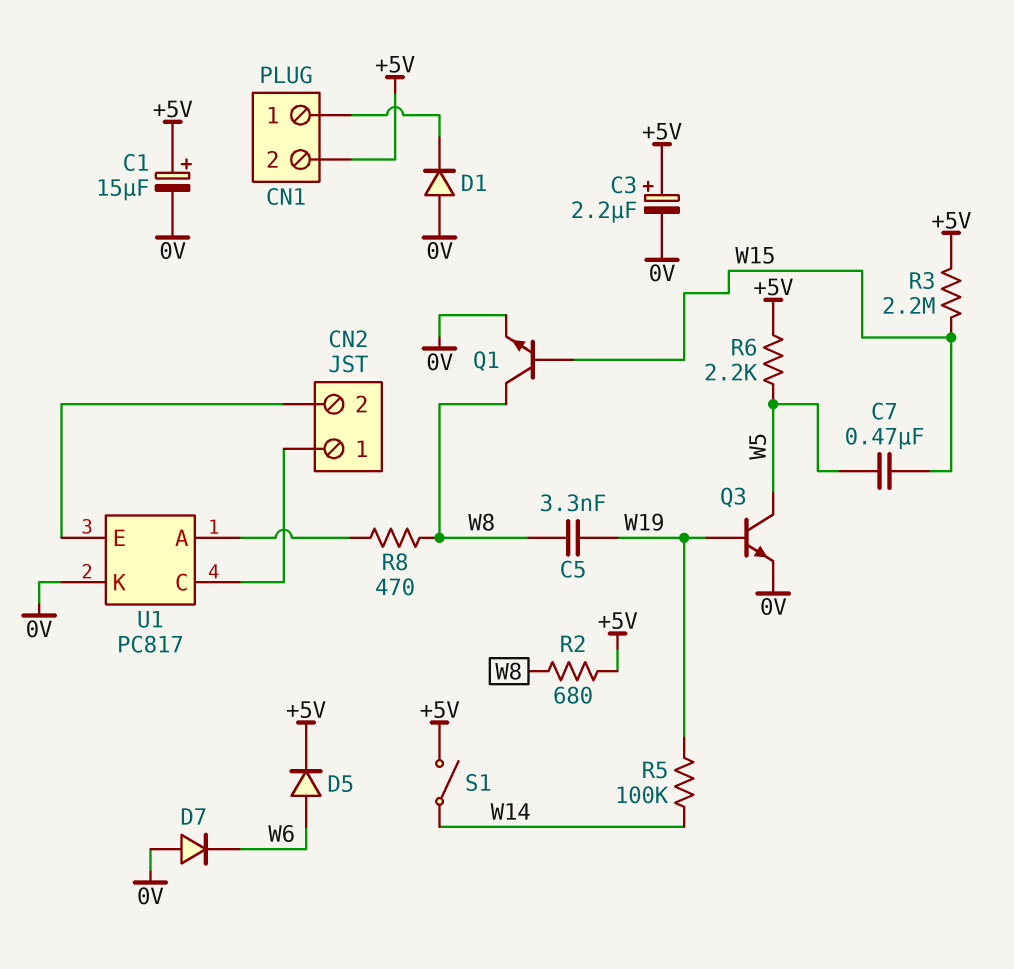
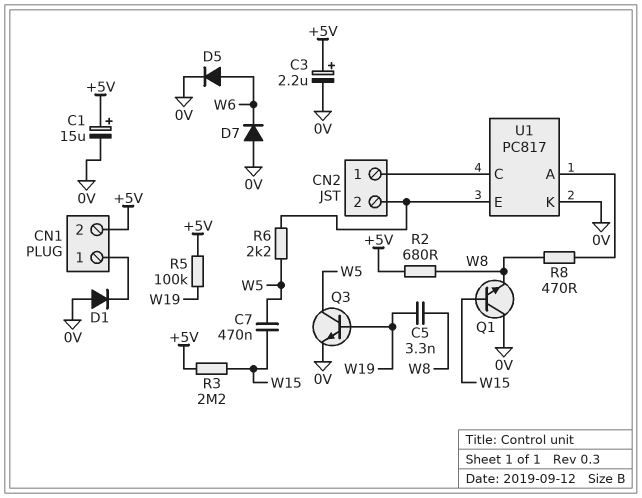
D5: diode (A W6, K +5V) -> diode (A W6, K 0V)
Q1: NPN (B W15, C W8, E 0V) -> NPN (B W15, C 0V, E W8)
R5: 100k (W14, W19) -> 100k (+5V, W19)
R6: 2.2k (+5V, W5) -> 2.2k (CN2/2, W5)
S1: switch (+5V, W14) -> none

